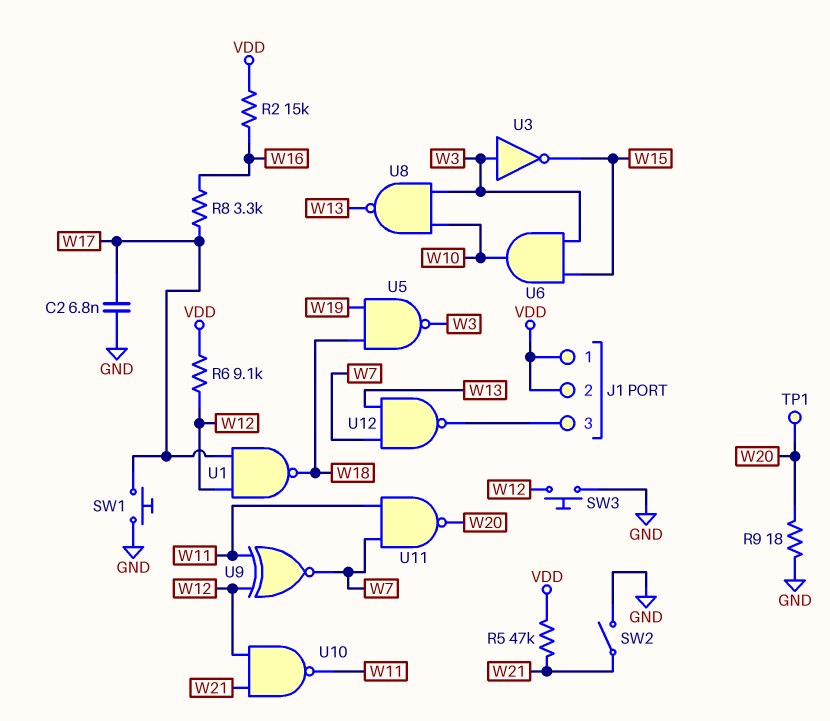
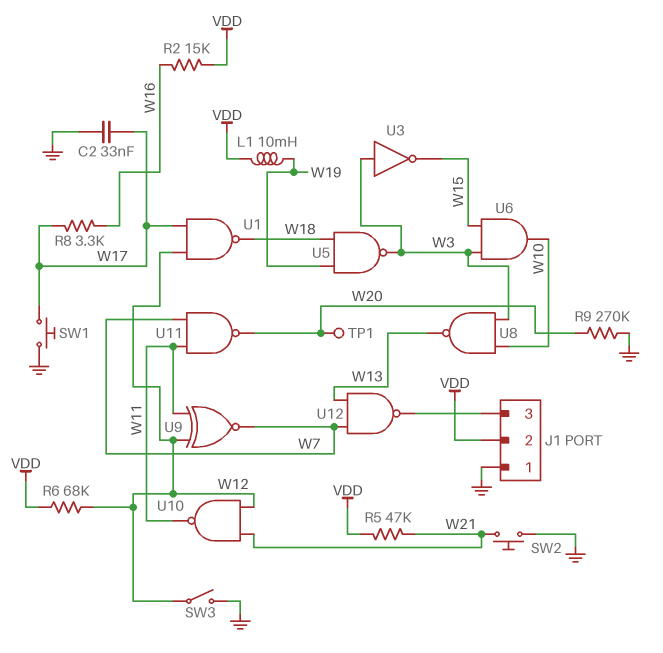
C2: 6.8nF (GND, W17) -> 33nF (GND, W17)
J1 pin 1: VDD -> GND
L1: none -> 10mH (VDD, W19)
R6: 9.1k (VDD, W12) -> 68k (VDD, W12)
R9: 18 (GND, W20) -> 270k (GND, W20)
SW2: switch (GND, W21) -> button (GND, W21)
SW3: button (GND, W12) -> switch (GND, W12)

